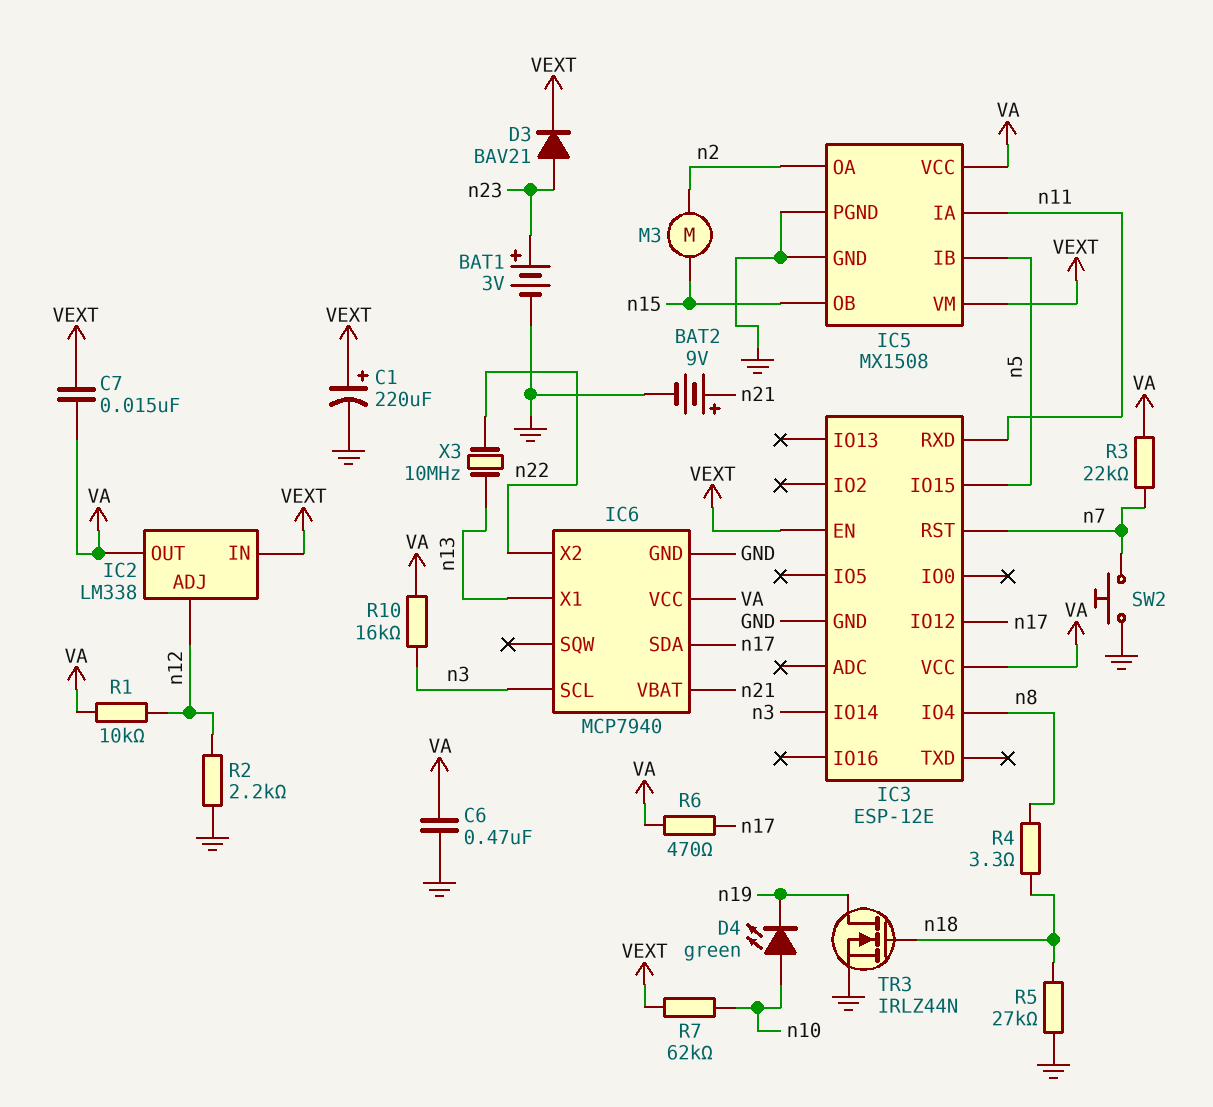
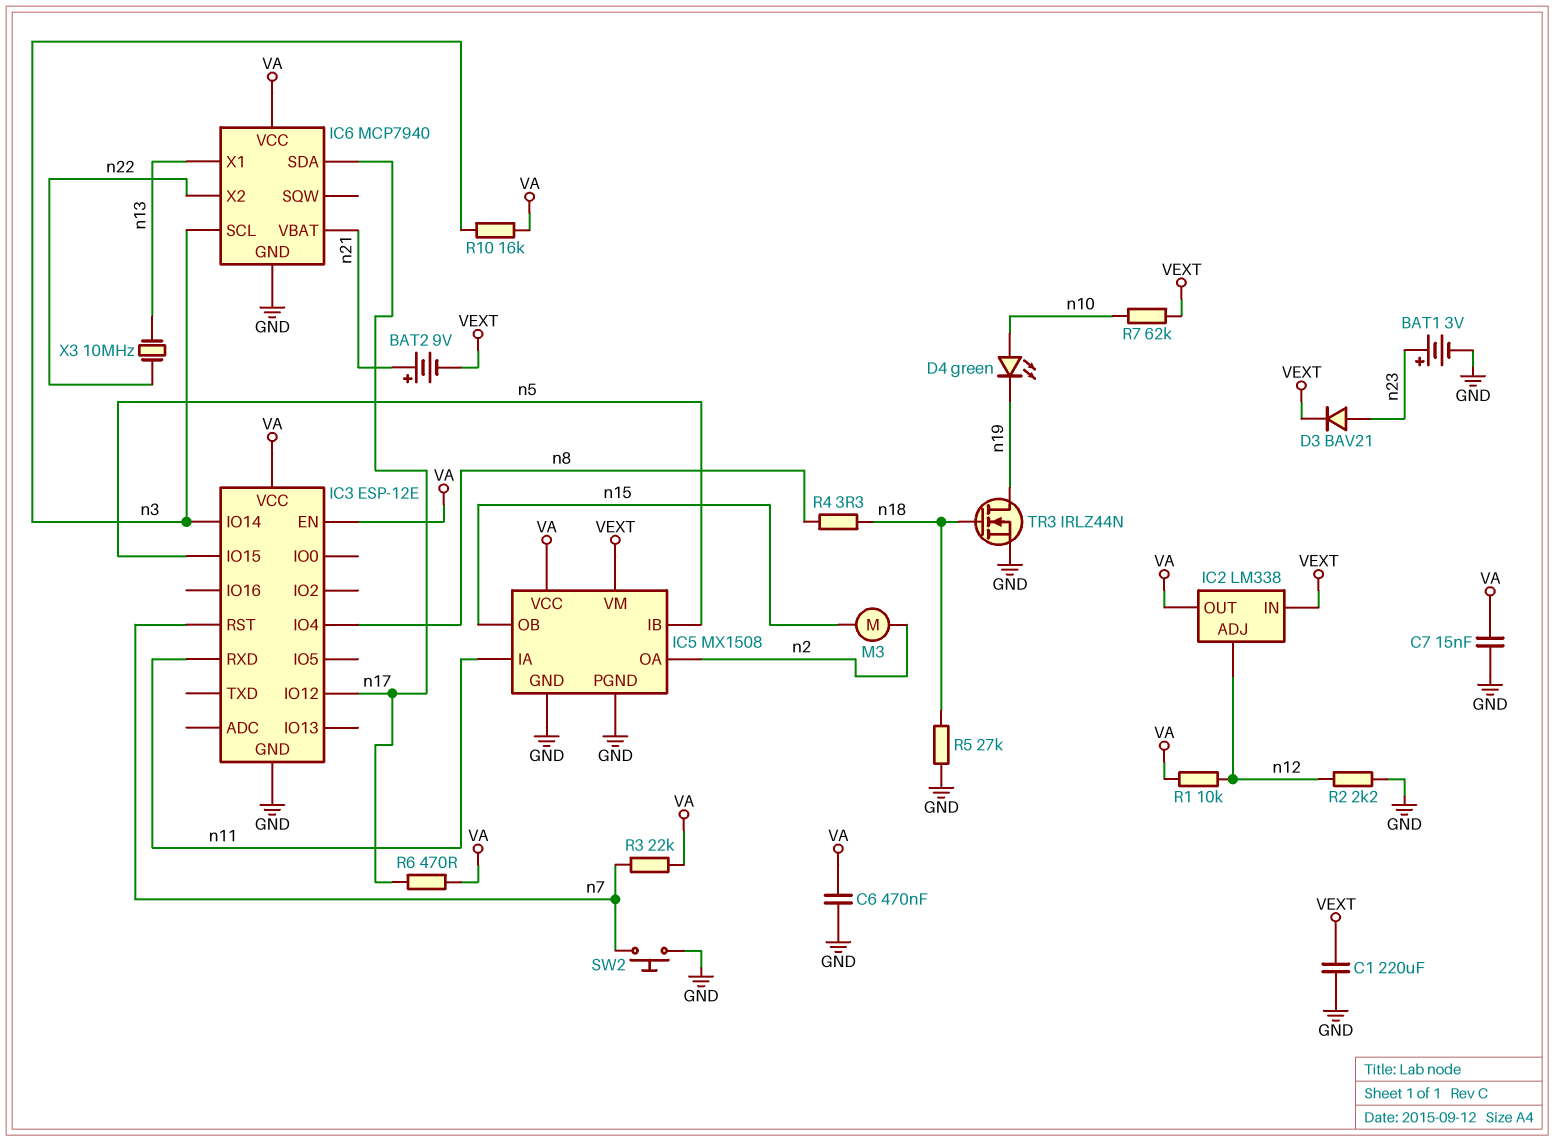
BAT2: 9V (plus n21, minus GND) -> 9V (plus n21, minus VEXT)
C1: 220uF (plus VEXT, minus GND) -> 220uF (GND, VEXT)
C7: 15nF (VA, VEXT) -> 15nF (GND, VA)
IC3 pin EN: VEXT -> VA

